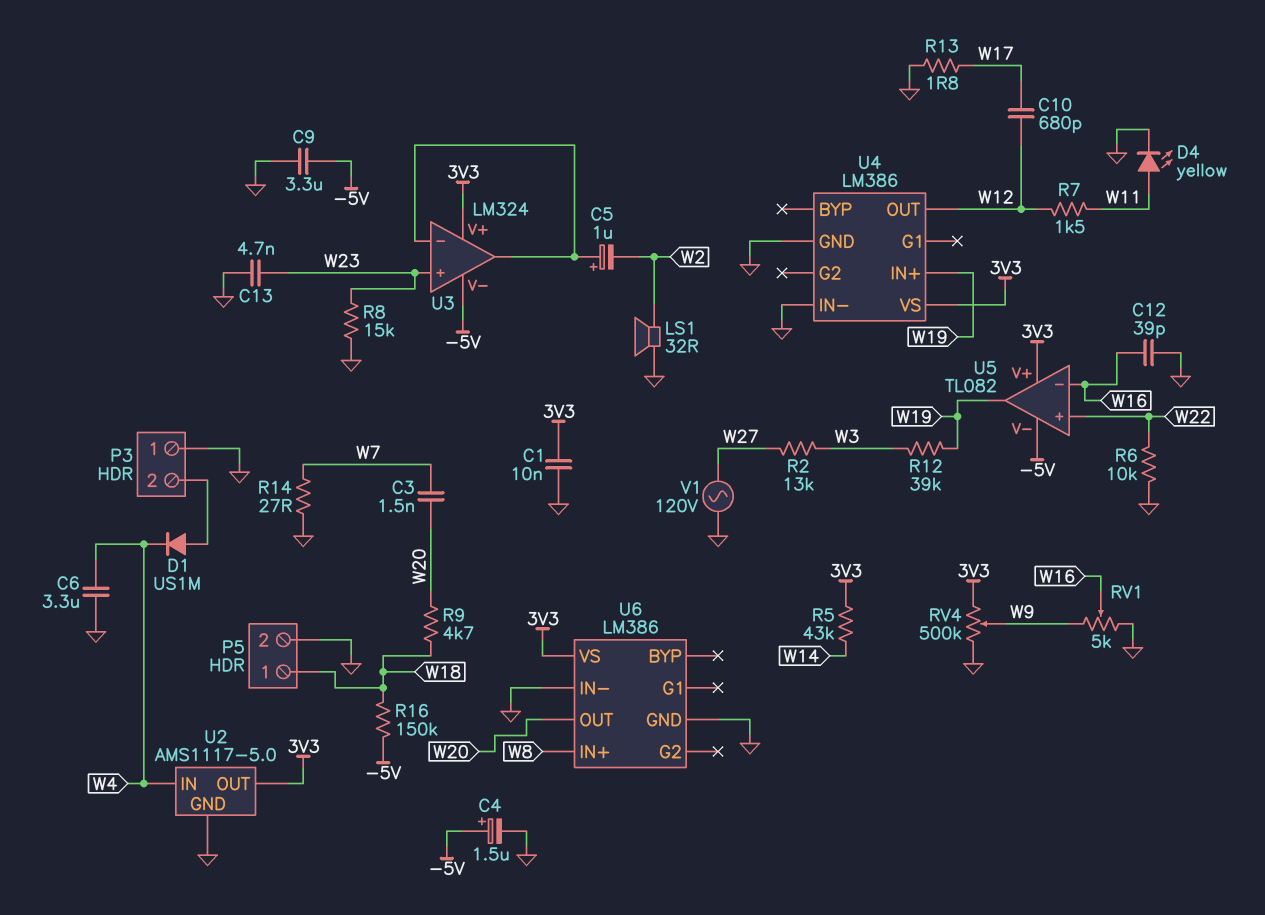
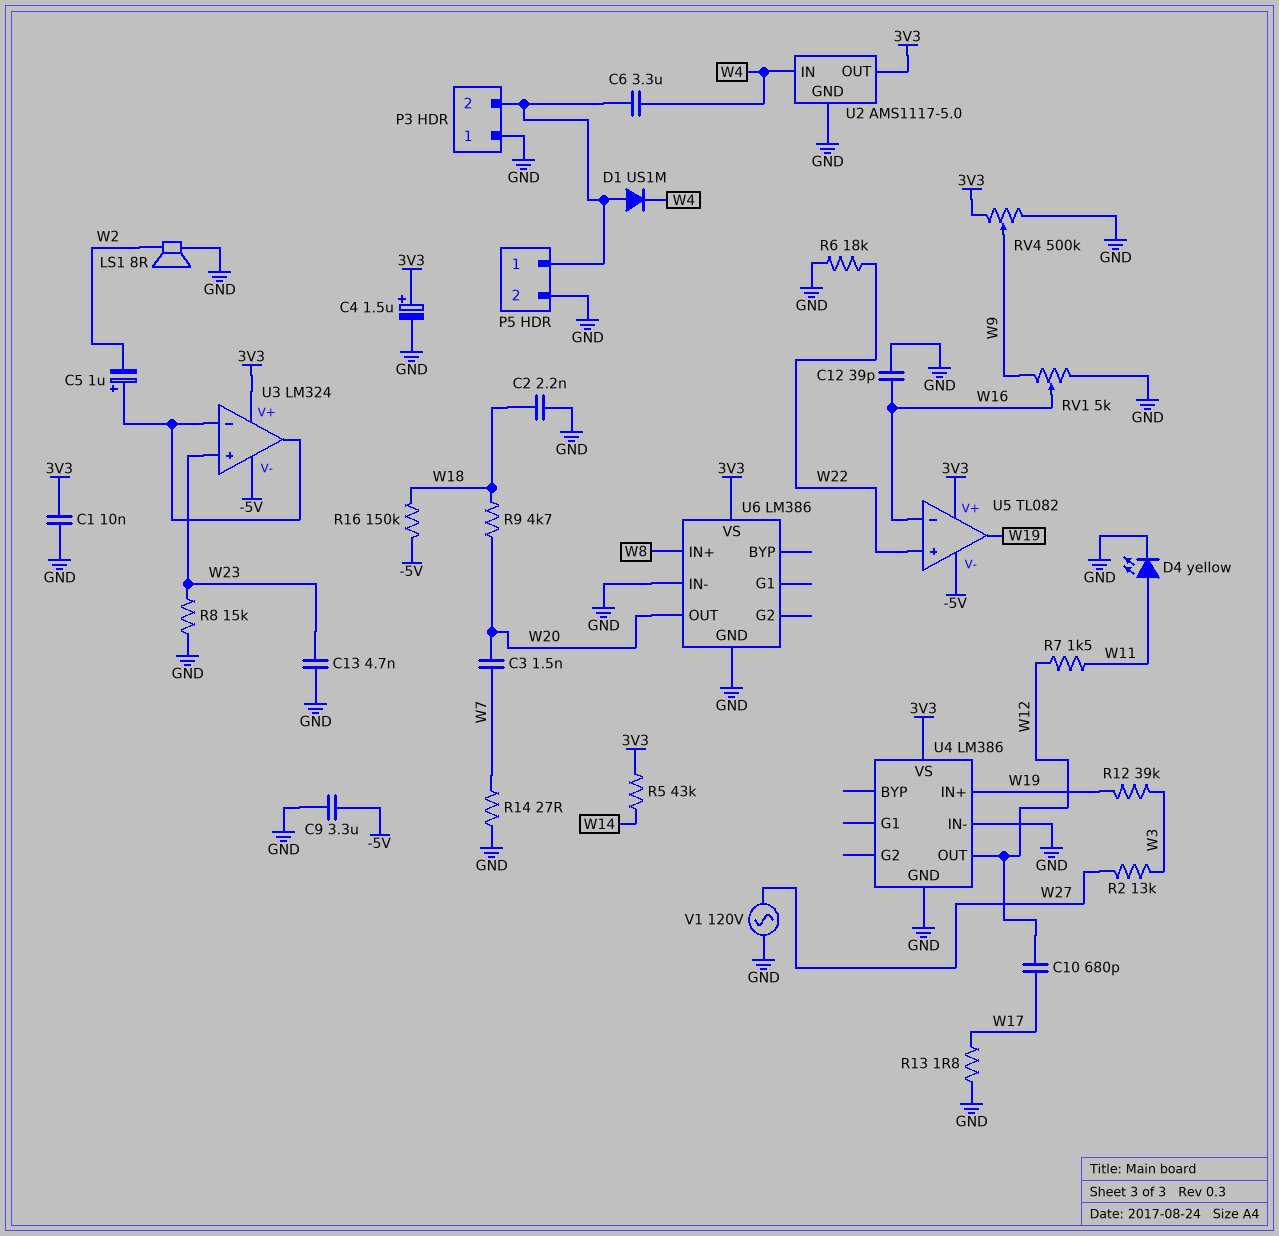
C2: none -> 2.2nF (GND, W18)
C4: 1.5uF (plus -5V, minus GND) -> 1.5uF (plus 3V3, minus GND)
C6: 3.3uF (GND, W4) -> 3.3uF (P3/2, W4)
LS1: speaker 32R (GND, W2) -> speaker 8R (GND, W2)
P5 pin 1: W18 -> P3/2
R6: 10k (GND, W22) -> 18k (GND, W22)

